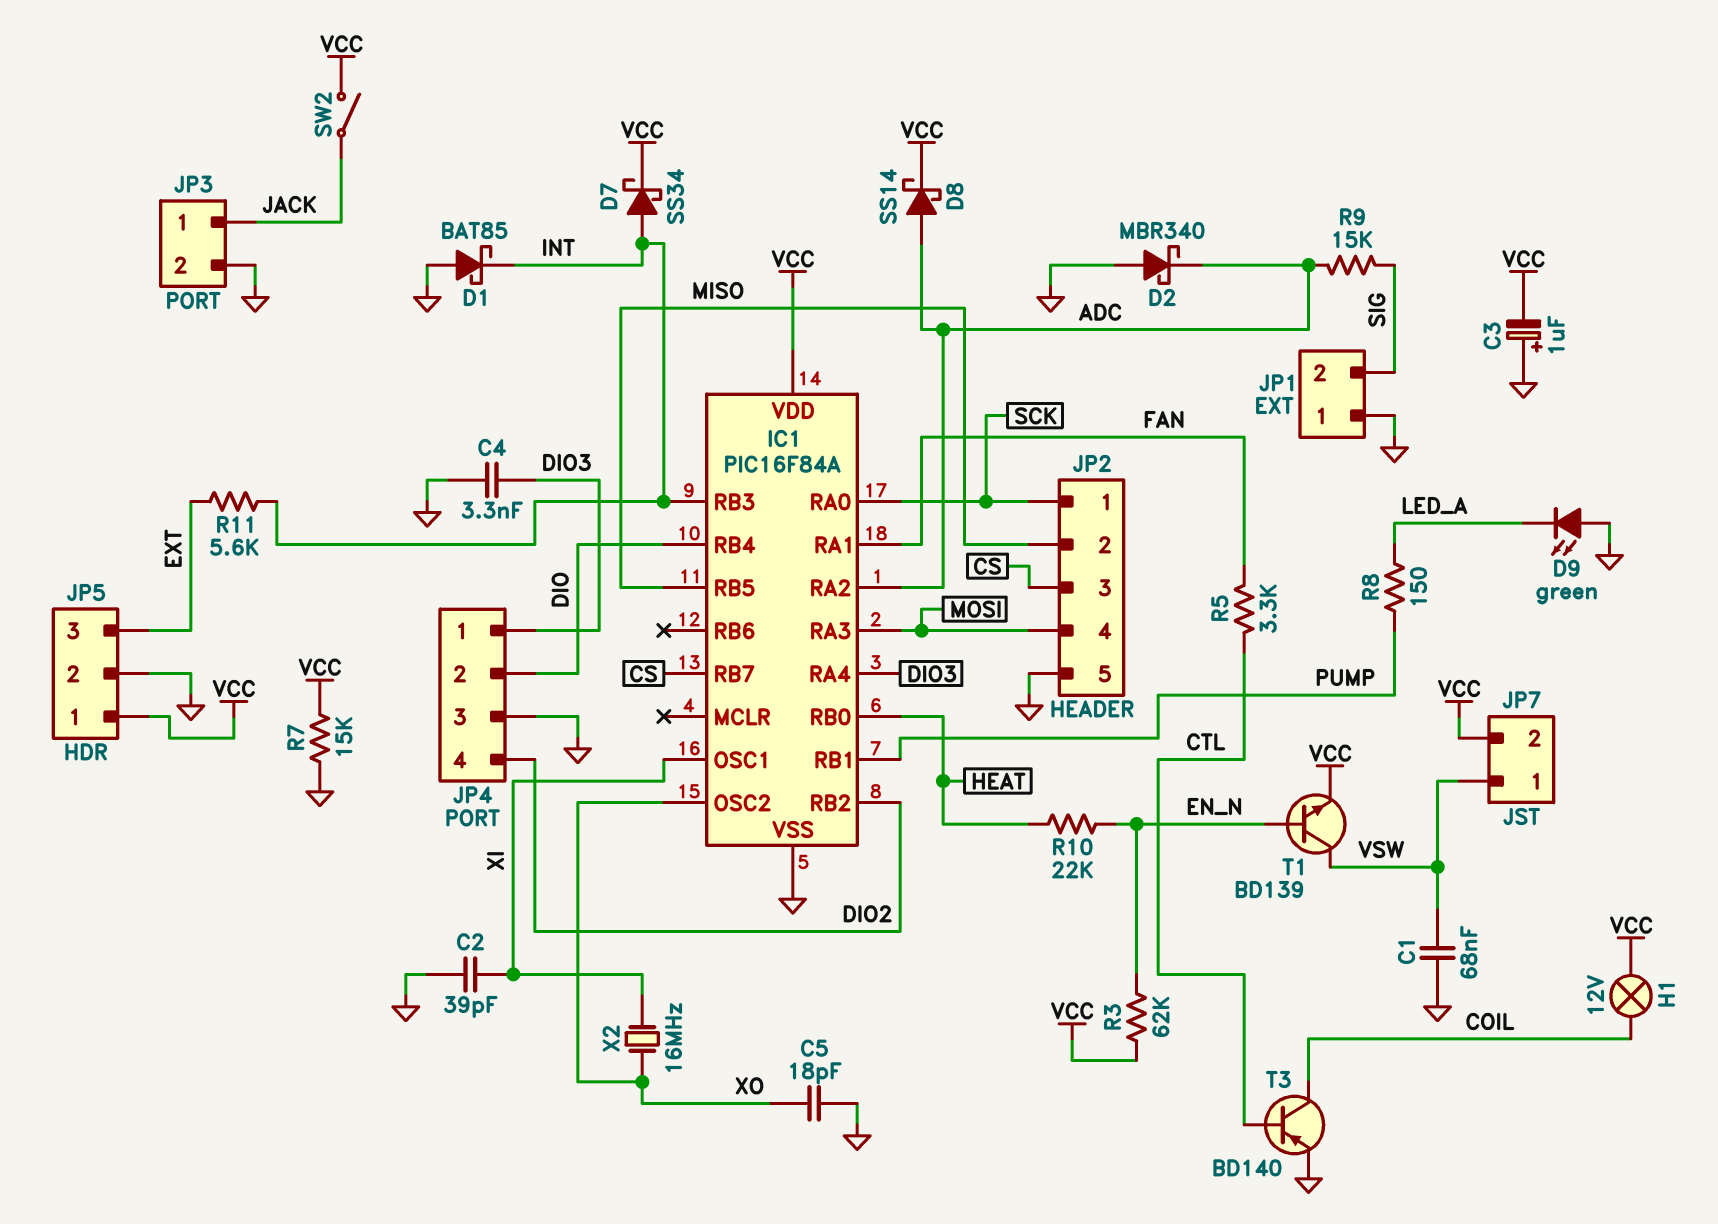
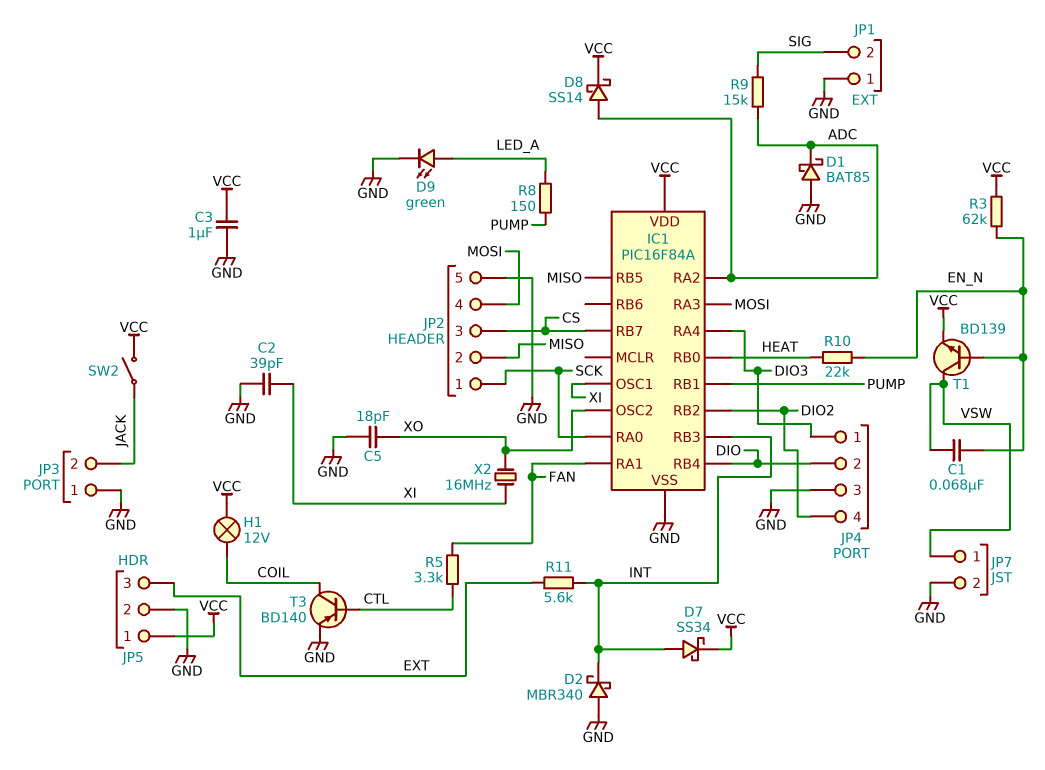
C1: 68nF (GND, VSW) -> 68nF (EN_N, VSW)
C3: 1uF (plus GND, minus VCC) -> 1uF (GND, VCC)
C4: 3.3nF (DIO3, GND) -> none
D1: schottky BAT85 (A GND, K INT) -> schottky BAT85 (A GND, K ADC)
D2: schottky MBR340 (A GND, K ADC) -> schottky MBR340 (A GND, K INT)
D9: LED green (A GND, K LED_A) -> LED green (A LED_A, K GND)
JP3 pin 1: JACK -> GND
JP3 pin 2: GND -> JACK
JP7 pin 2: VCC -> GND
R7: 15k (GND, VCC) -> none

